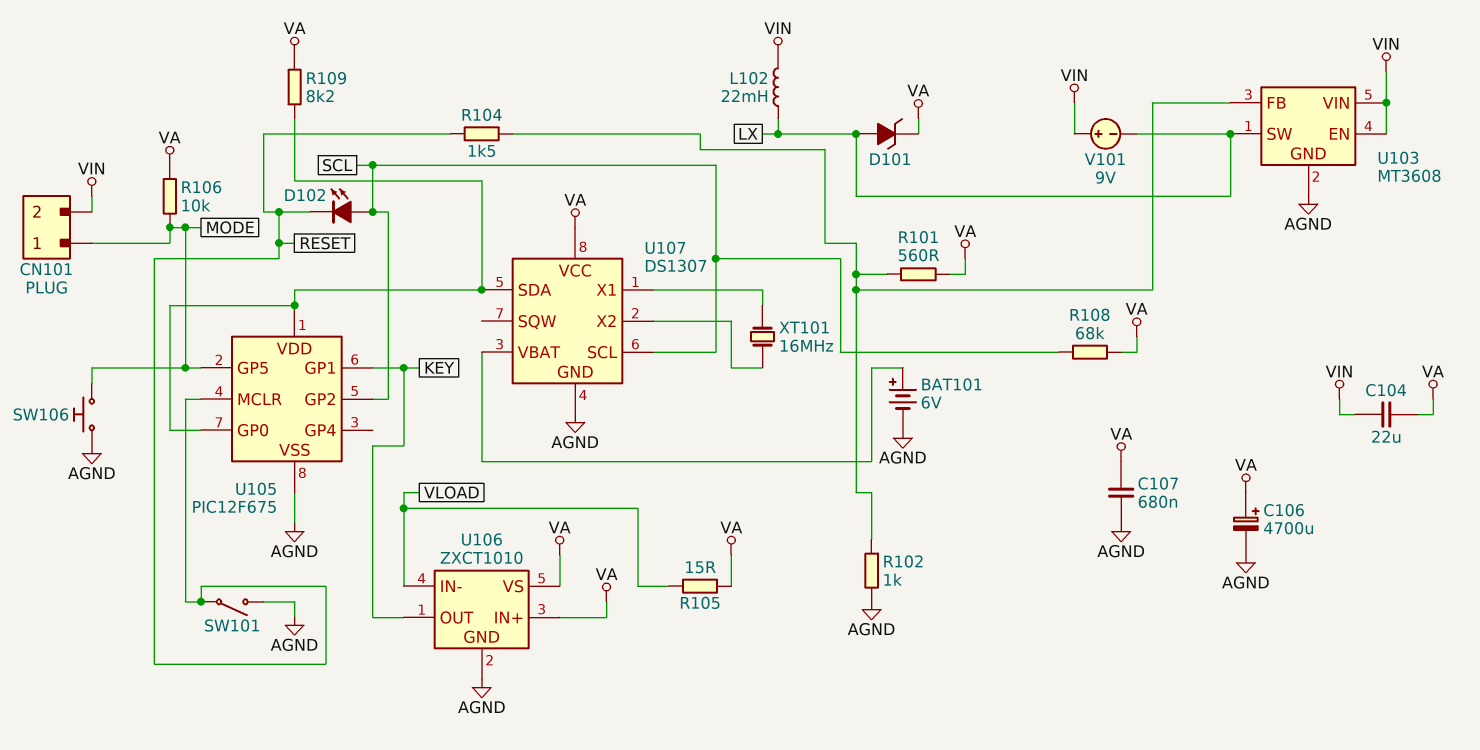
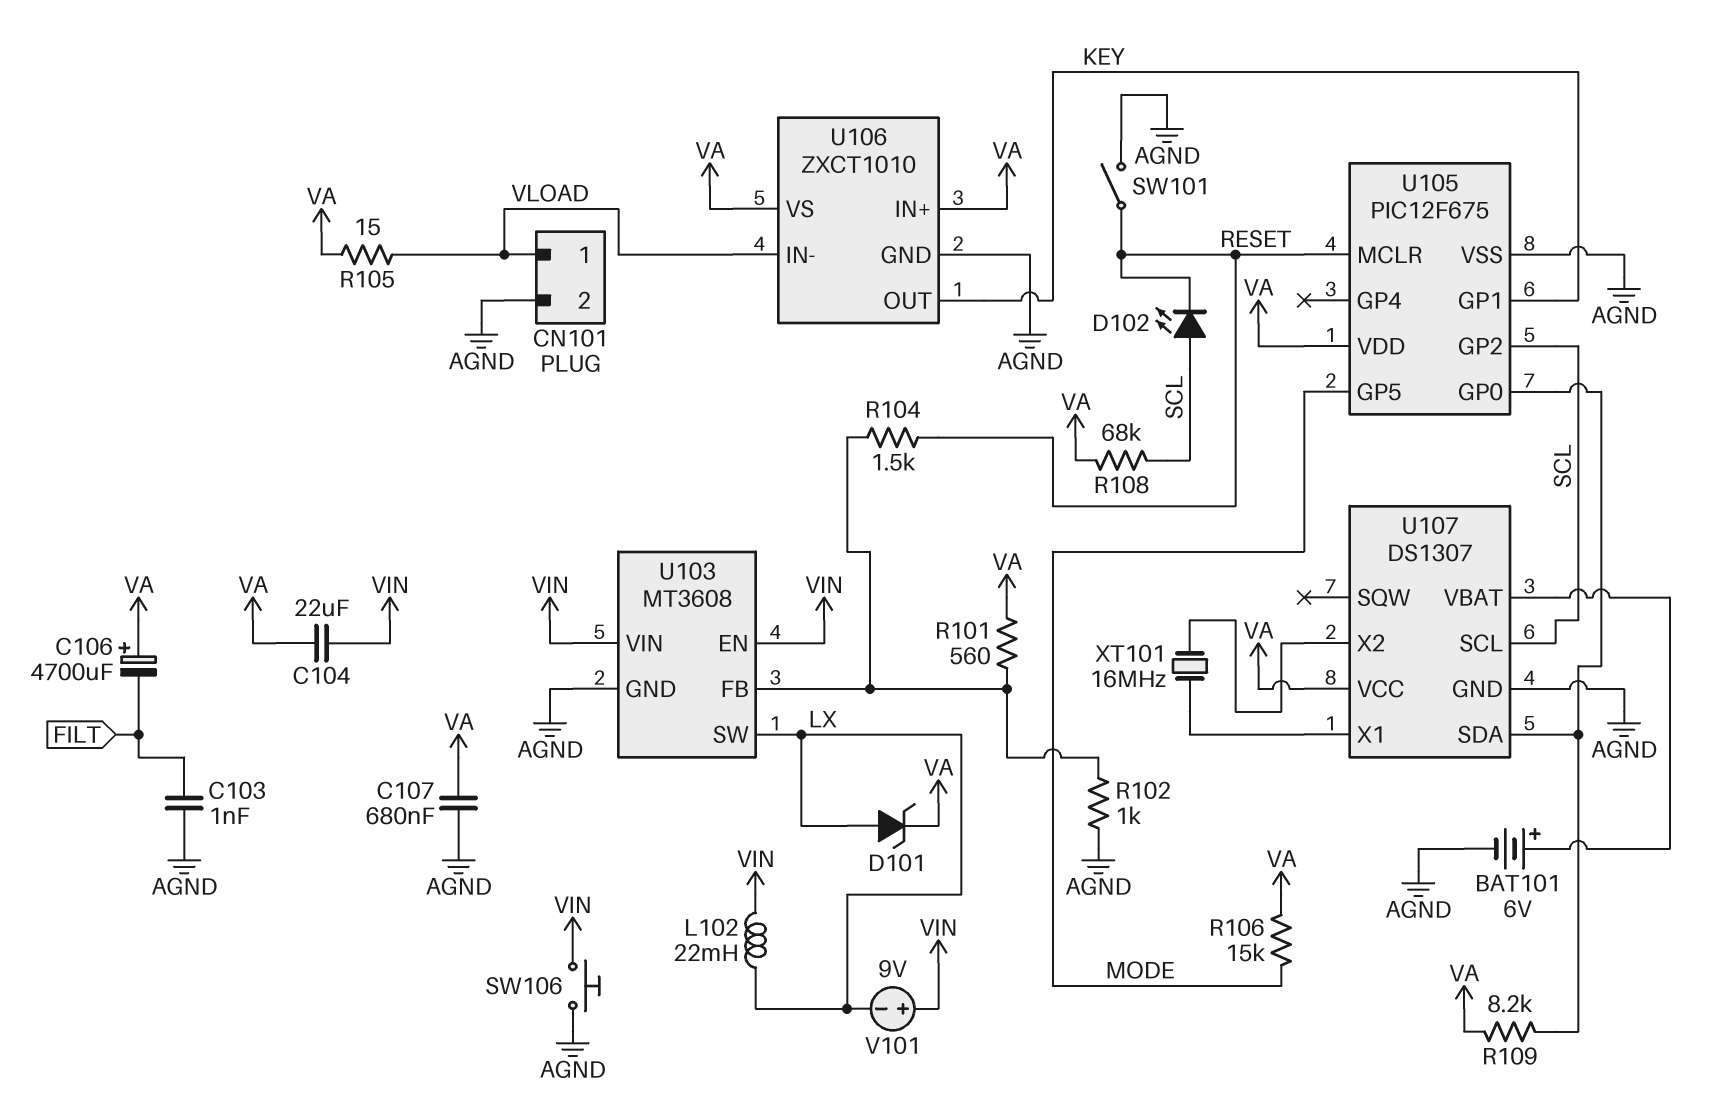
C103: none -> 1nF (AGND, FILT)
C106: 4700uF (plus VA, minus AGND) -> 4700uF (plus VA, minus FILT)
CN101 pin 1: MODE -> VLOAD
CN101 pin 2: VIN -> AGND
R106: 10k (MODE, VA) -> 15k (MODE, VA)
SW106: button (AGND, MODE) -> button (AGND, VIN)
U105 pin VDD: U105/GP0 -> VA

